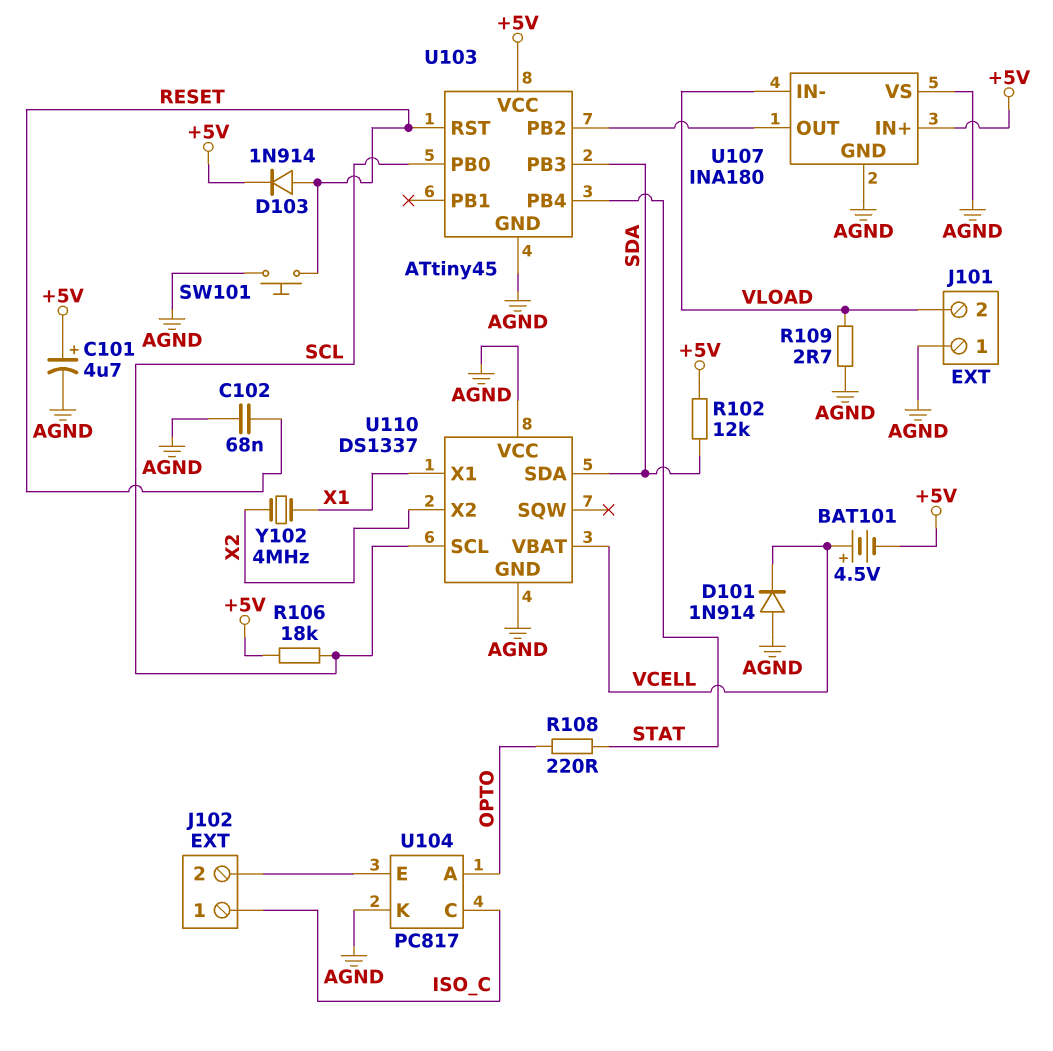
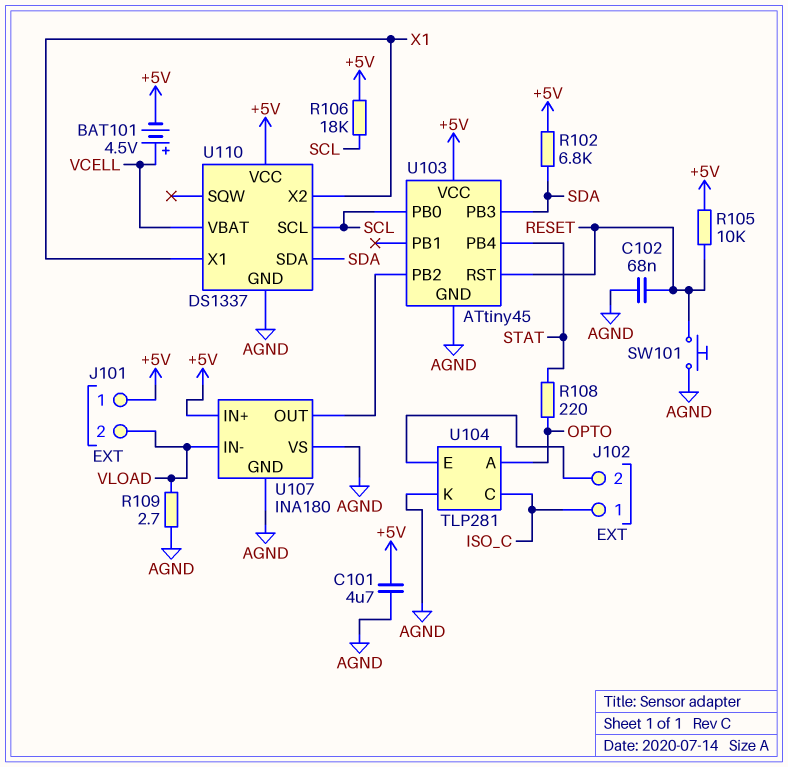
C101: 4.7uF (plus +5V, minus AGND) -> 4.7uF (+5V, AGND)
D101: diode 1N914 (A AGND, K VCELL) -> none
D103: diode 1N914 (A RESET, K +5V) -> none
J101 pin 1: AGND -> +5V
R102: 12k (+5V, SDA) -> 6.8k (+5V, SDA)
R105: none -> 10k (+5V, RESET)
U104: PC817 -> TLP281
U110 pin VCC: AGND -> +5V
U110 pin X2: X2 -> X1
Y102: 4MHz (X1, X2) -> none

